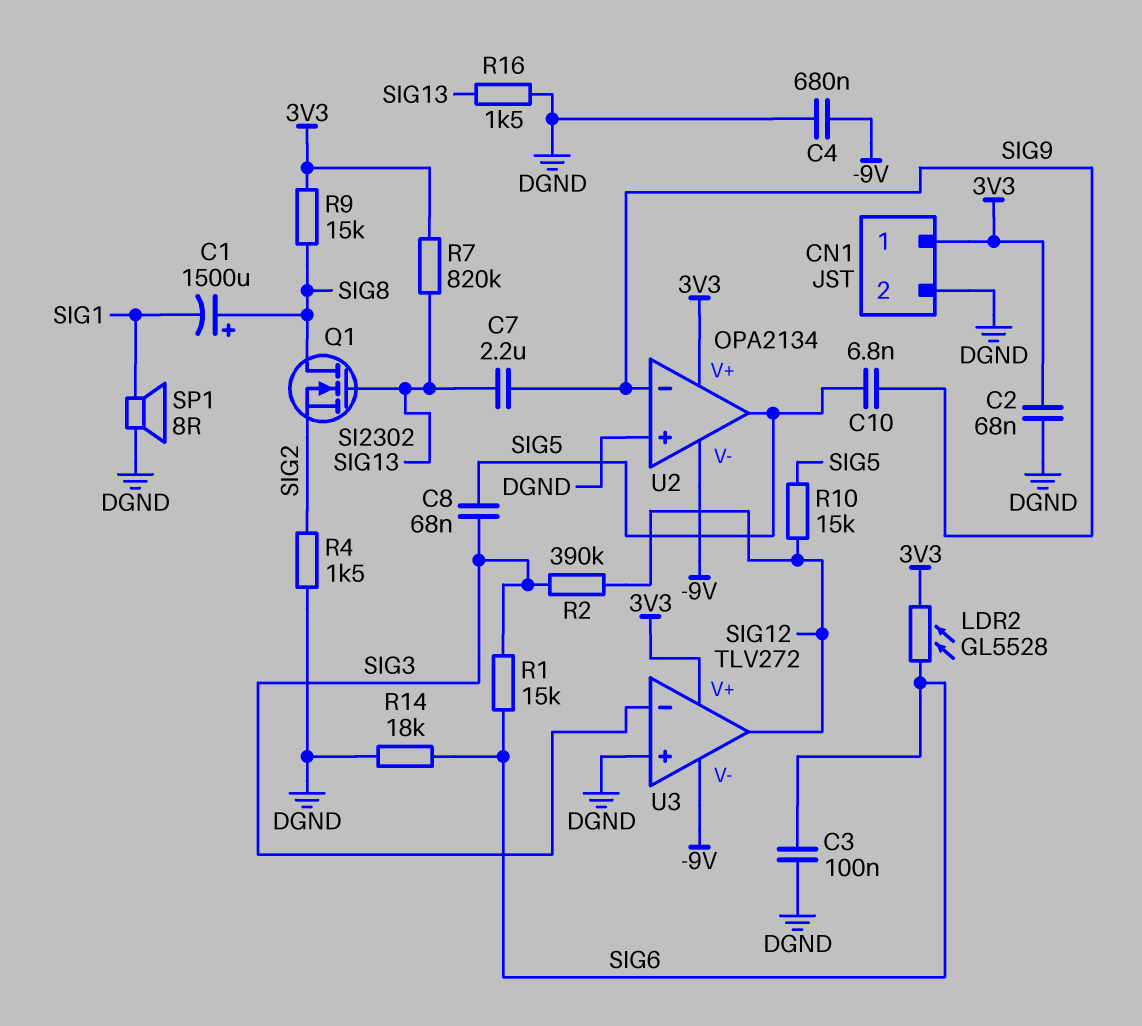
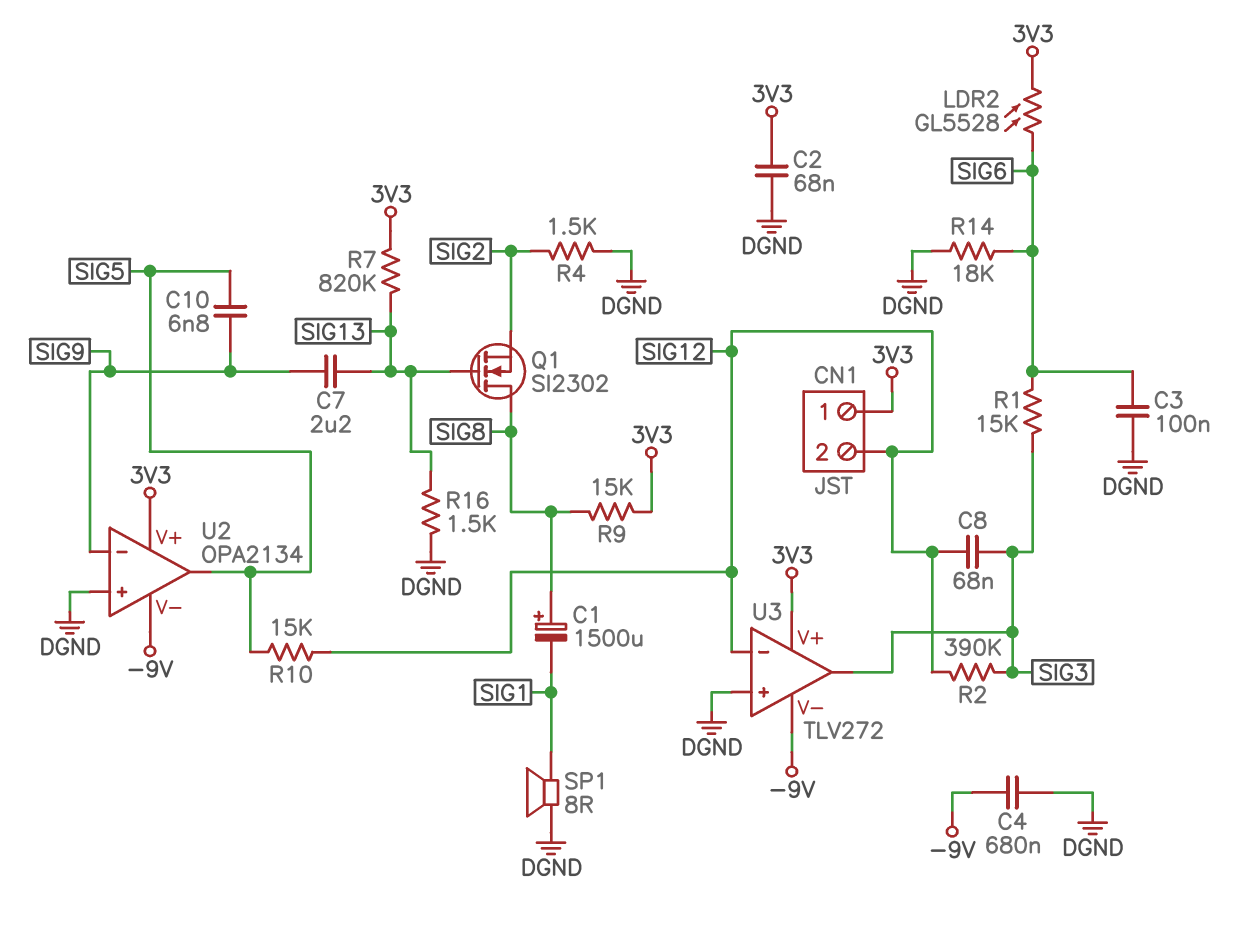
C8: 68nF (SIG3, SIG5) -> 68nF (SIG3, SIG12)
CN1 pin 2: DGND -> SIG12
U3 pin in-: SIG3 -> SIG12
U3 pin out: SIG12 -> SIG3

